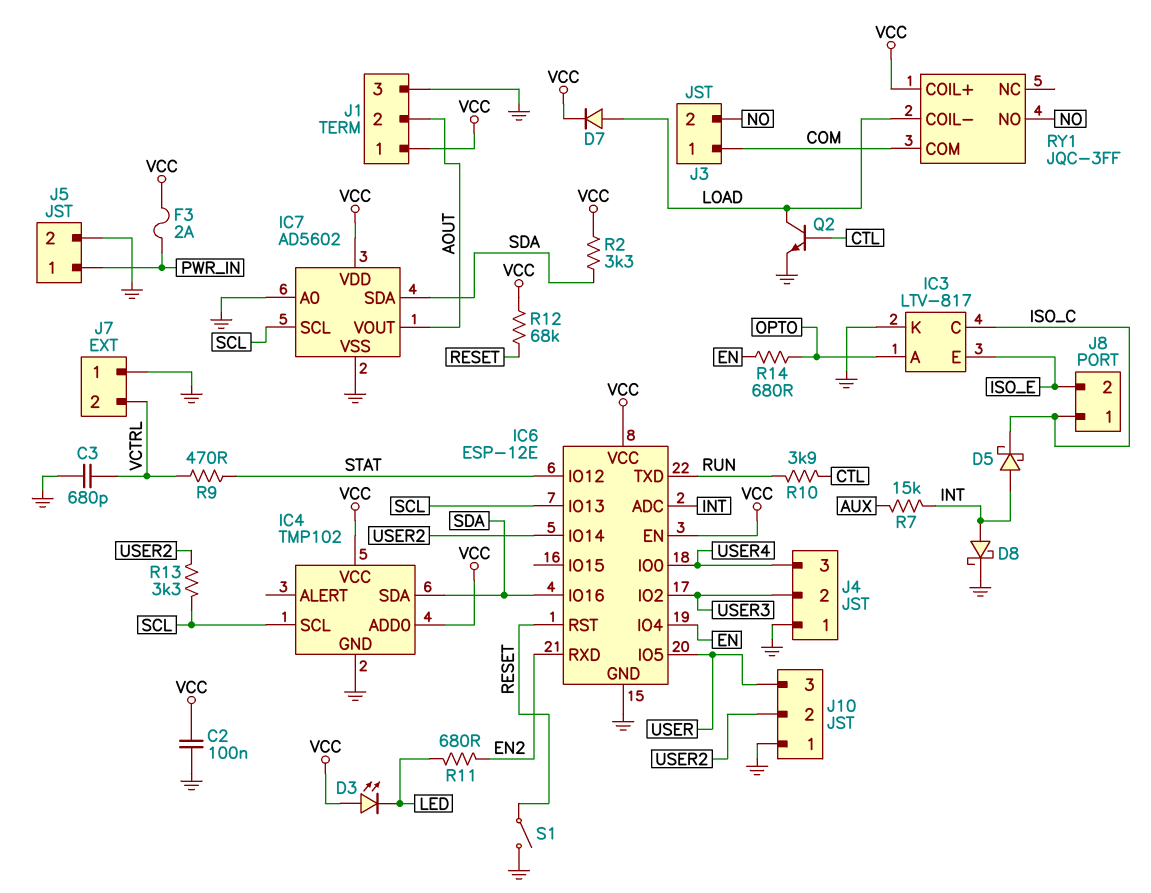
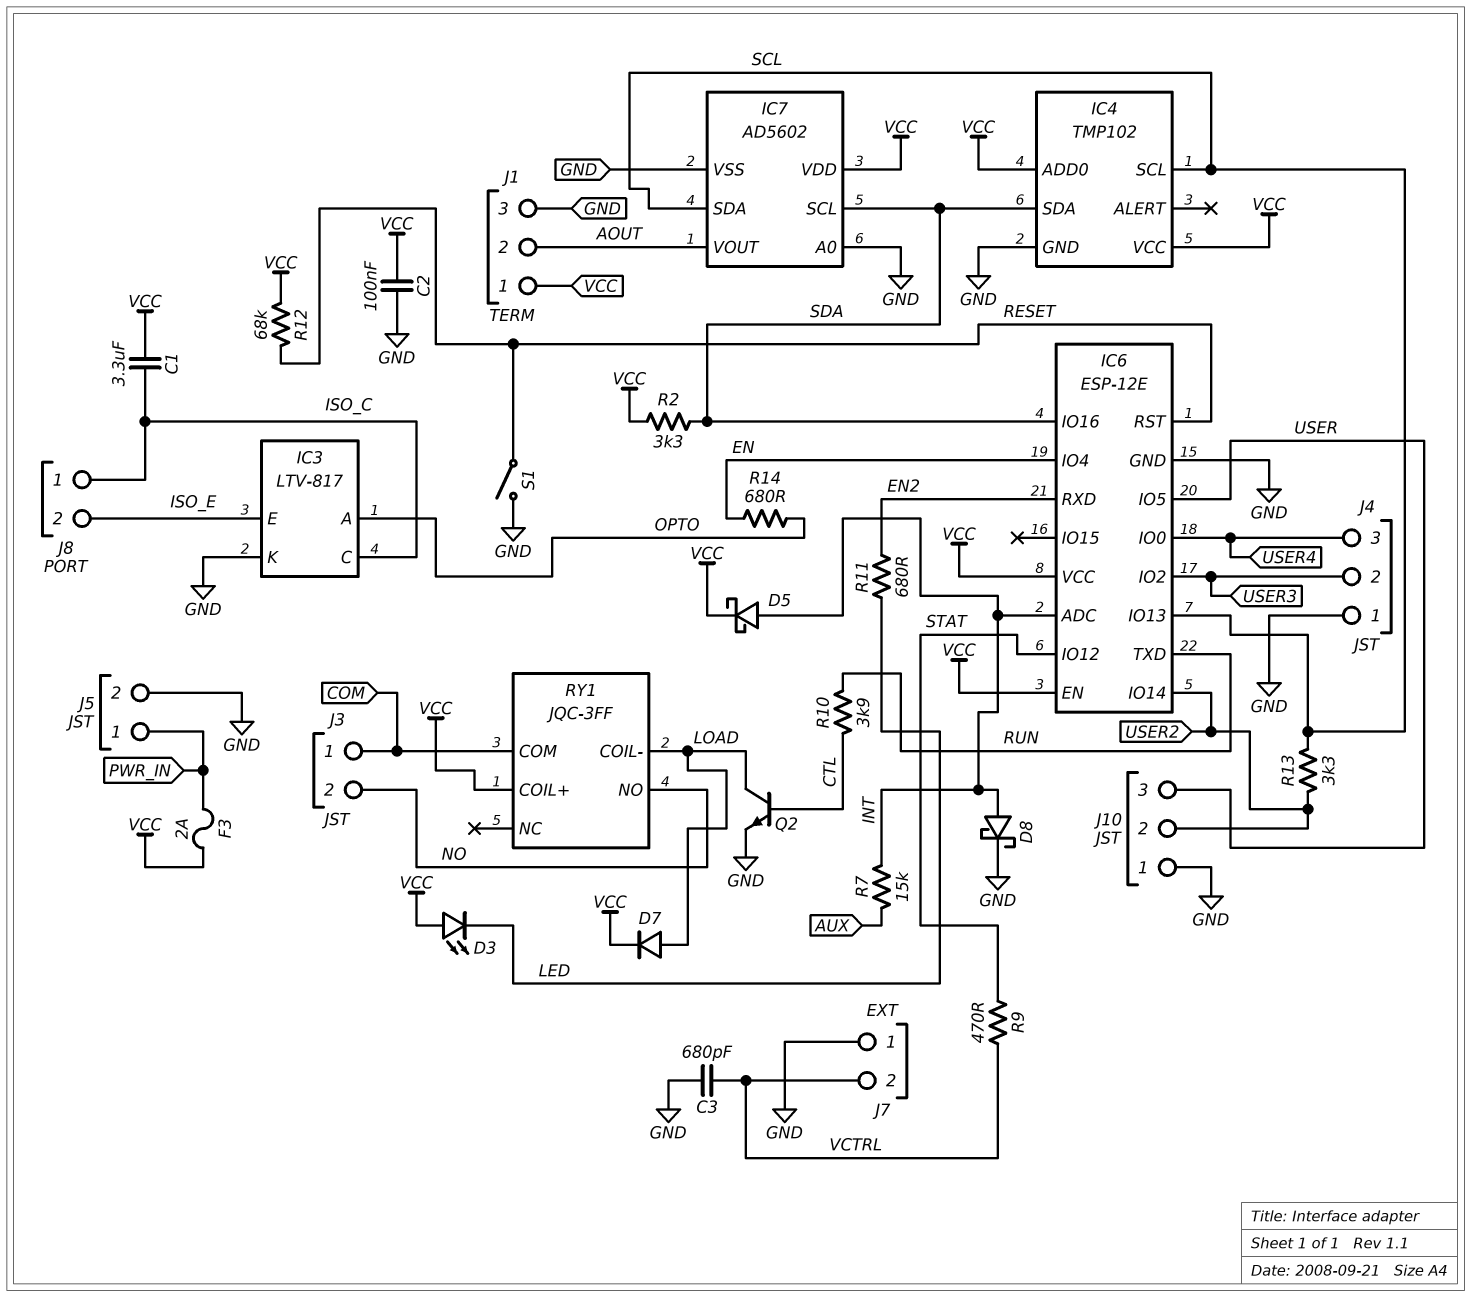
C1: none -> 3.3uF (ISO_C, VCC)
D5: schottky (A INT, K ISO_C) -> schottky (A INT, K VCC)
IC7 pin SCL: SCL -> SDA
IC7 pin SDA: SDA -> SCL

